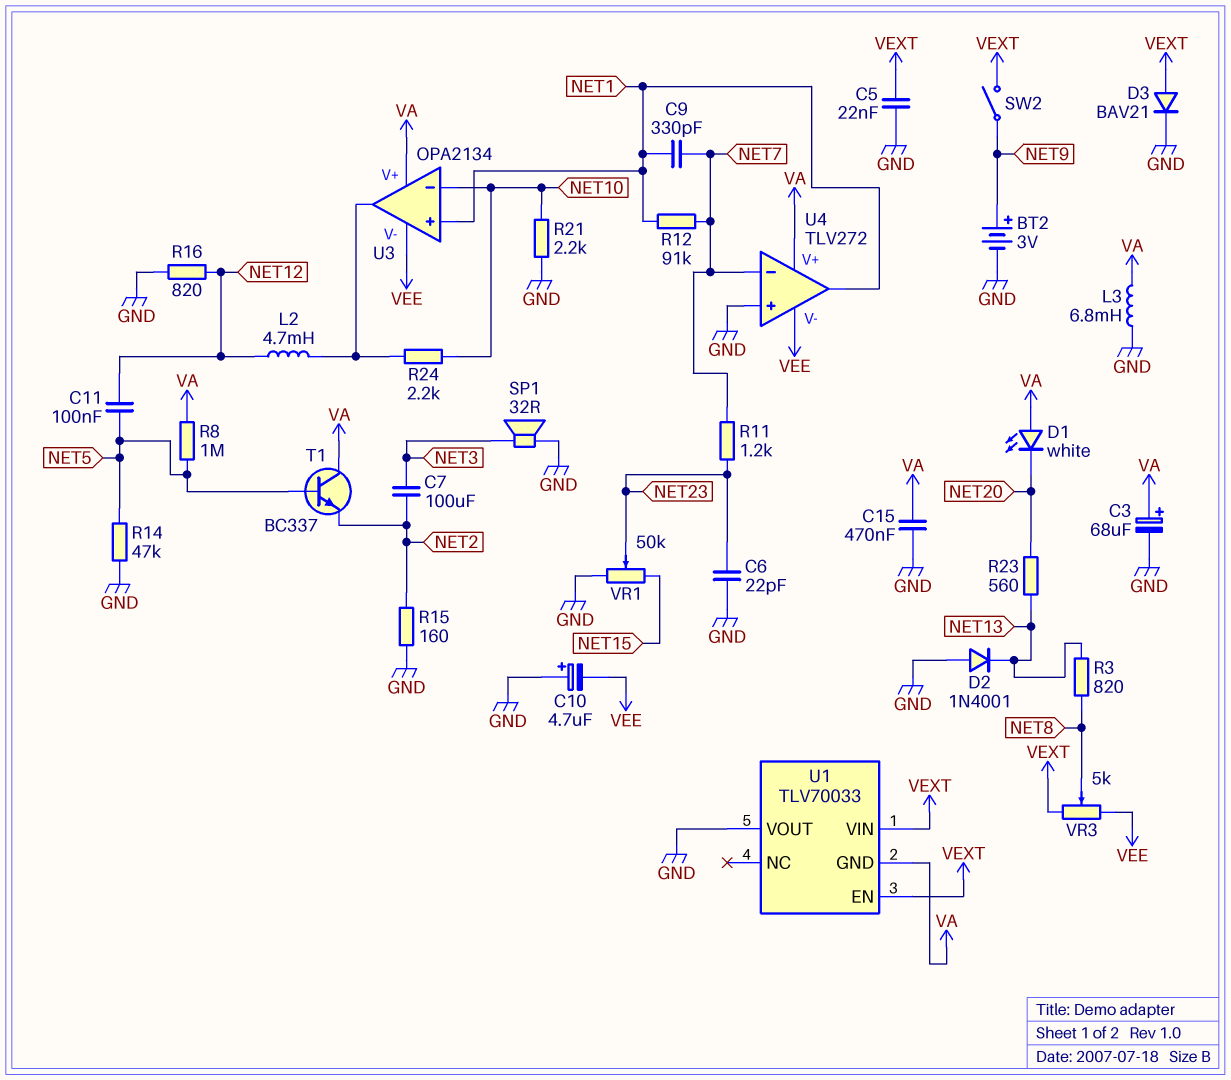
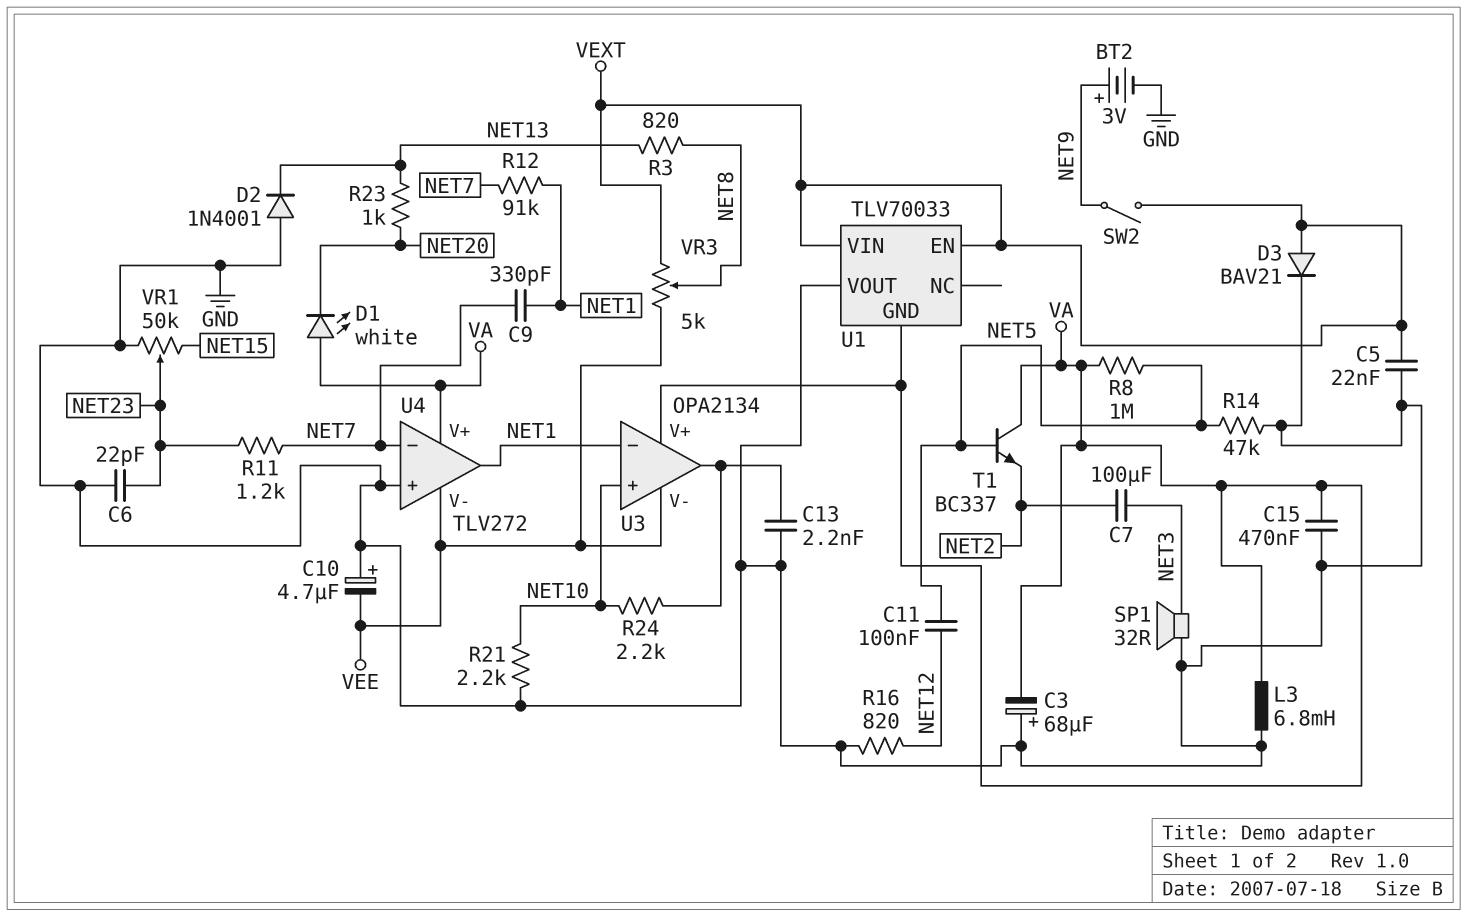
C3: 68uF (plus VA, minus GND) -> 68uF (plus GND, minus VA)
C13: none -> 2.2nF (GND, U3/out)
L2: 4.7mH (NET12, U3/out) -> none
R15: 160 (GND, NET2) -> none
R23: 560 (NET13, NET20) -> 1k (NET13, NET20)
U3 pin in+: NET1 -> NET10
U3 pin in-: NET10 -> NET1

